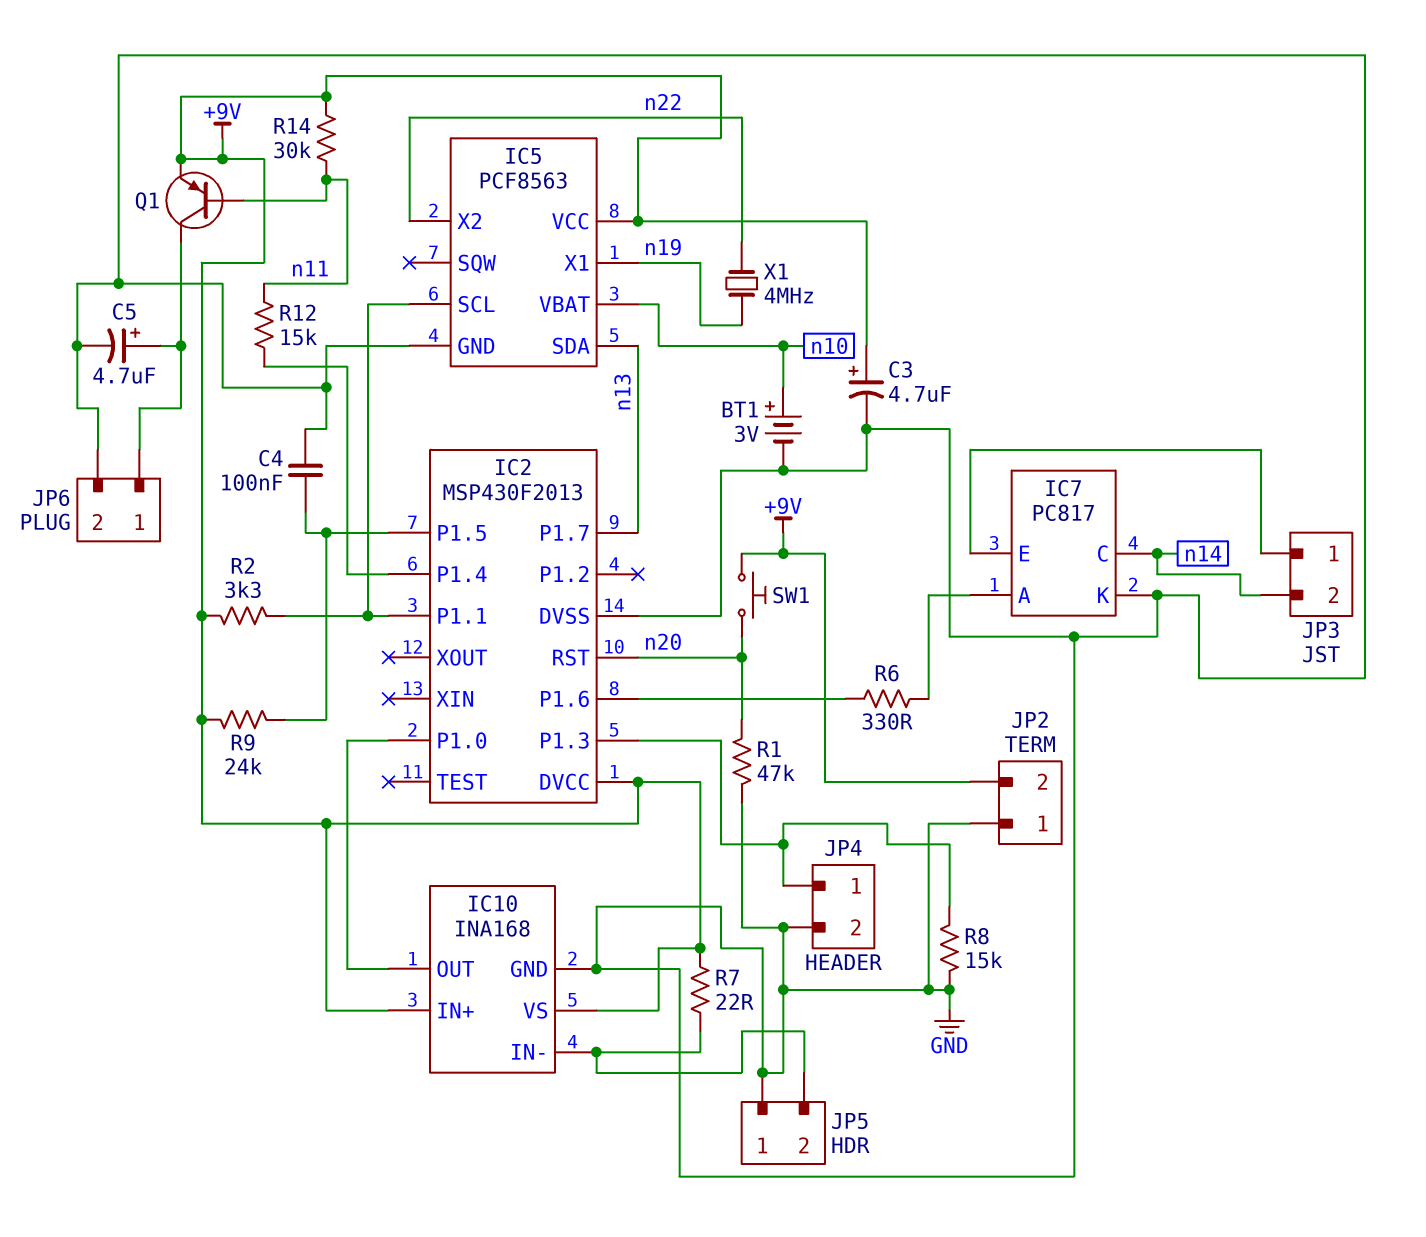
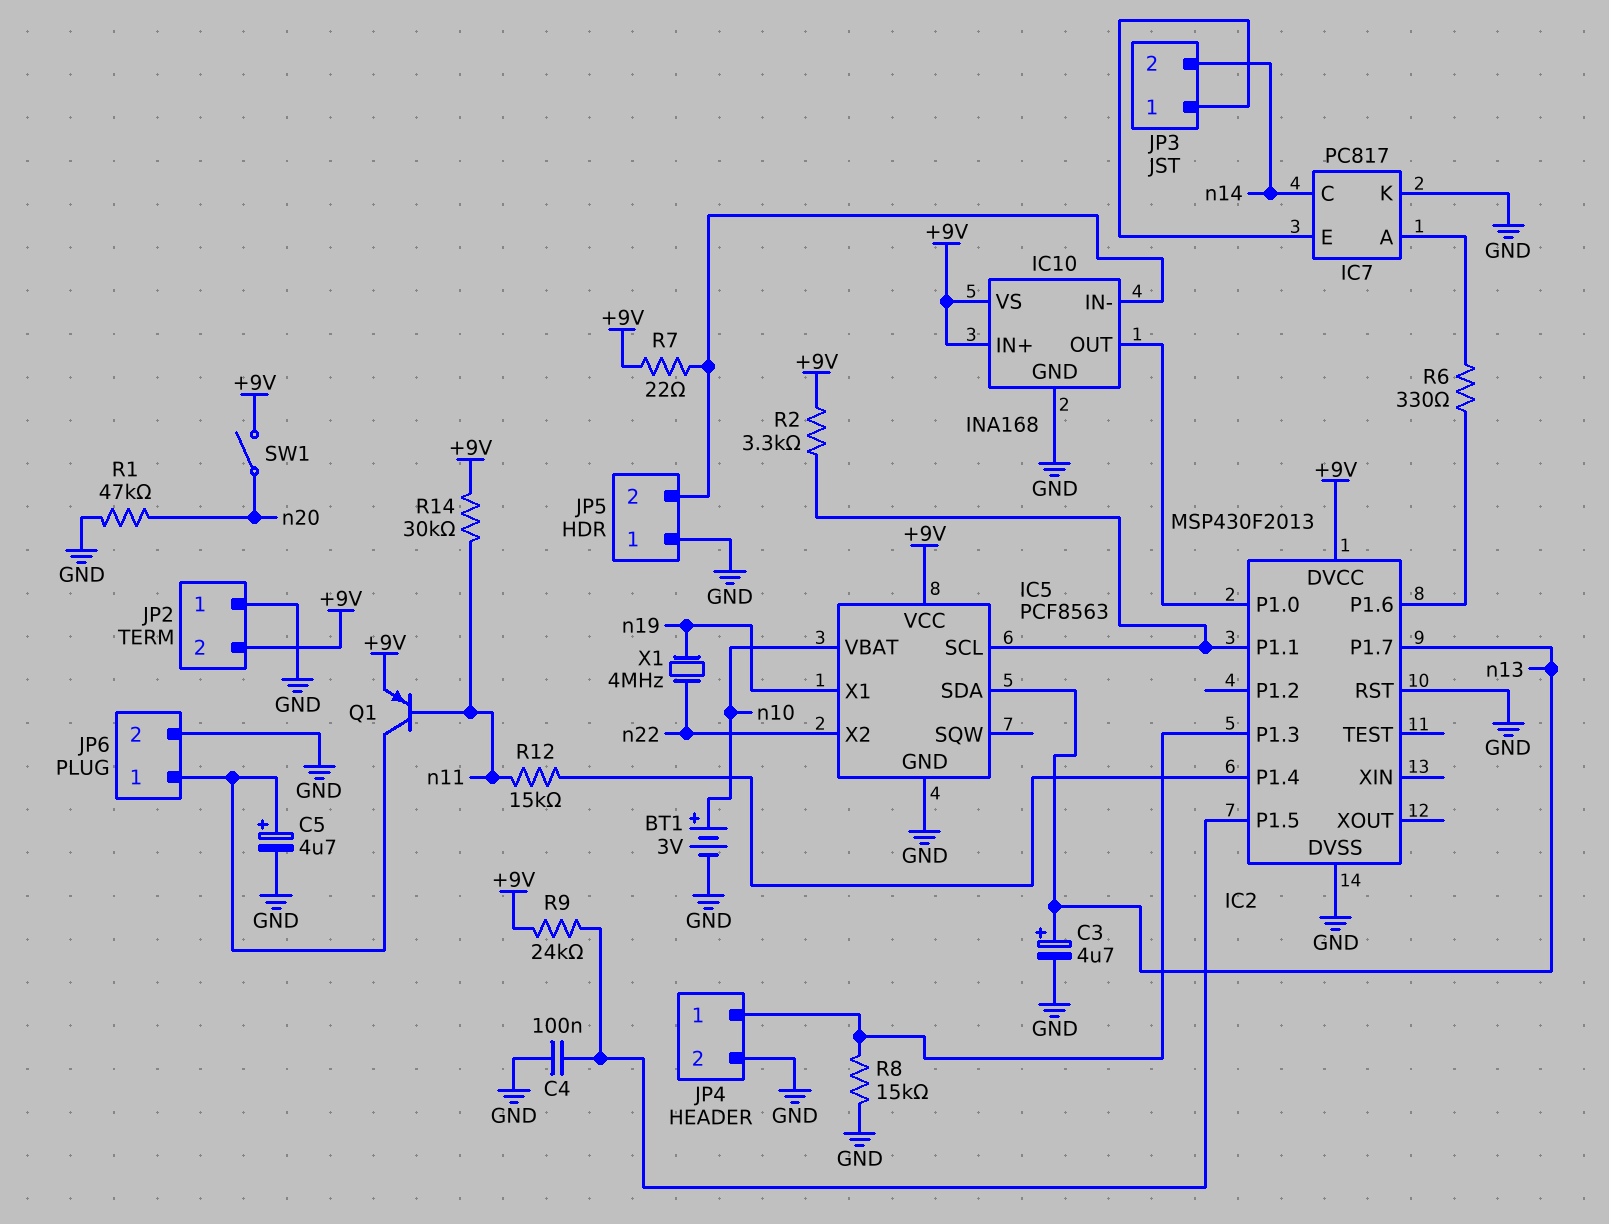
C3: 4.7uF (plus +9V, minus GND) -> 4.7uF (plus n13, minus GND)
IC2 pin RST: n20 -> GND
SW1: button (+9V, n20) -> switch (+9V, n20)

